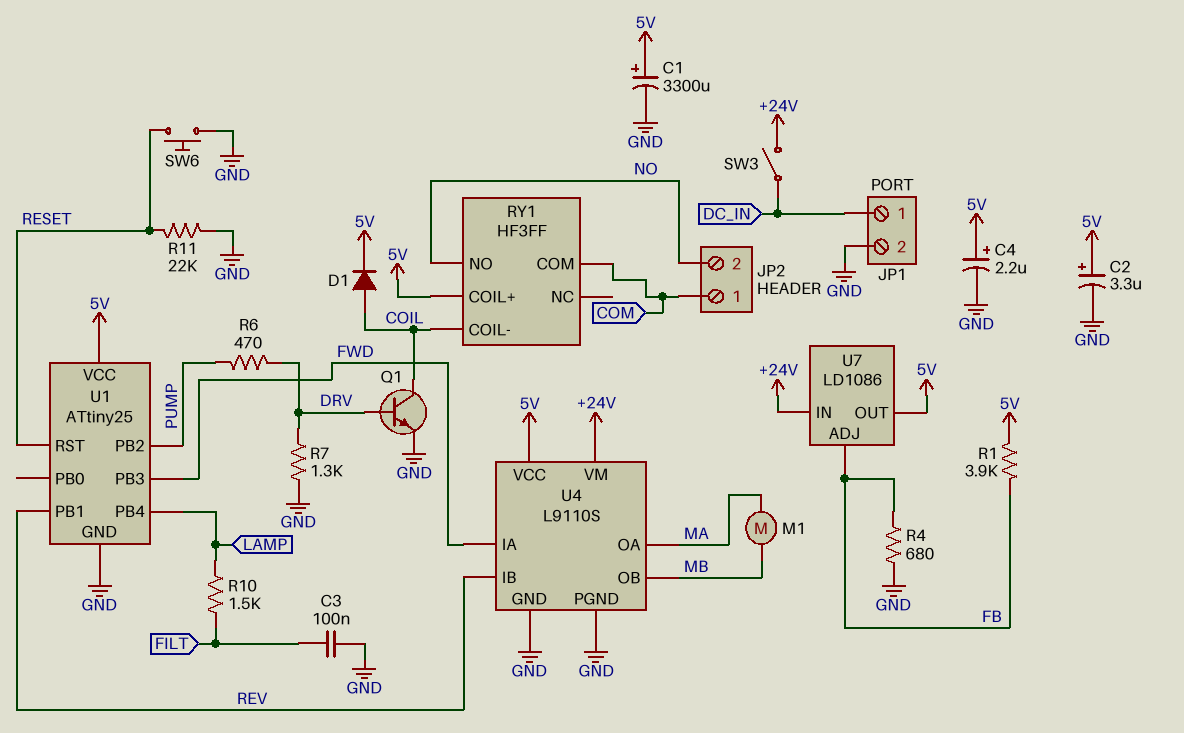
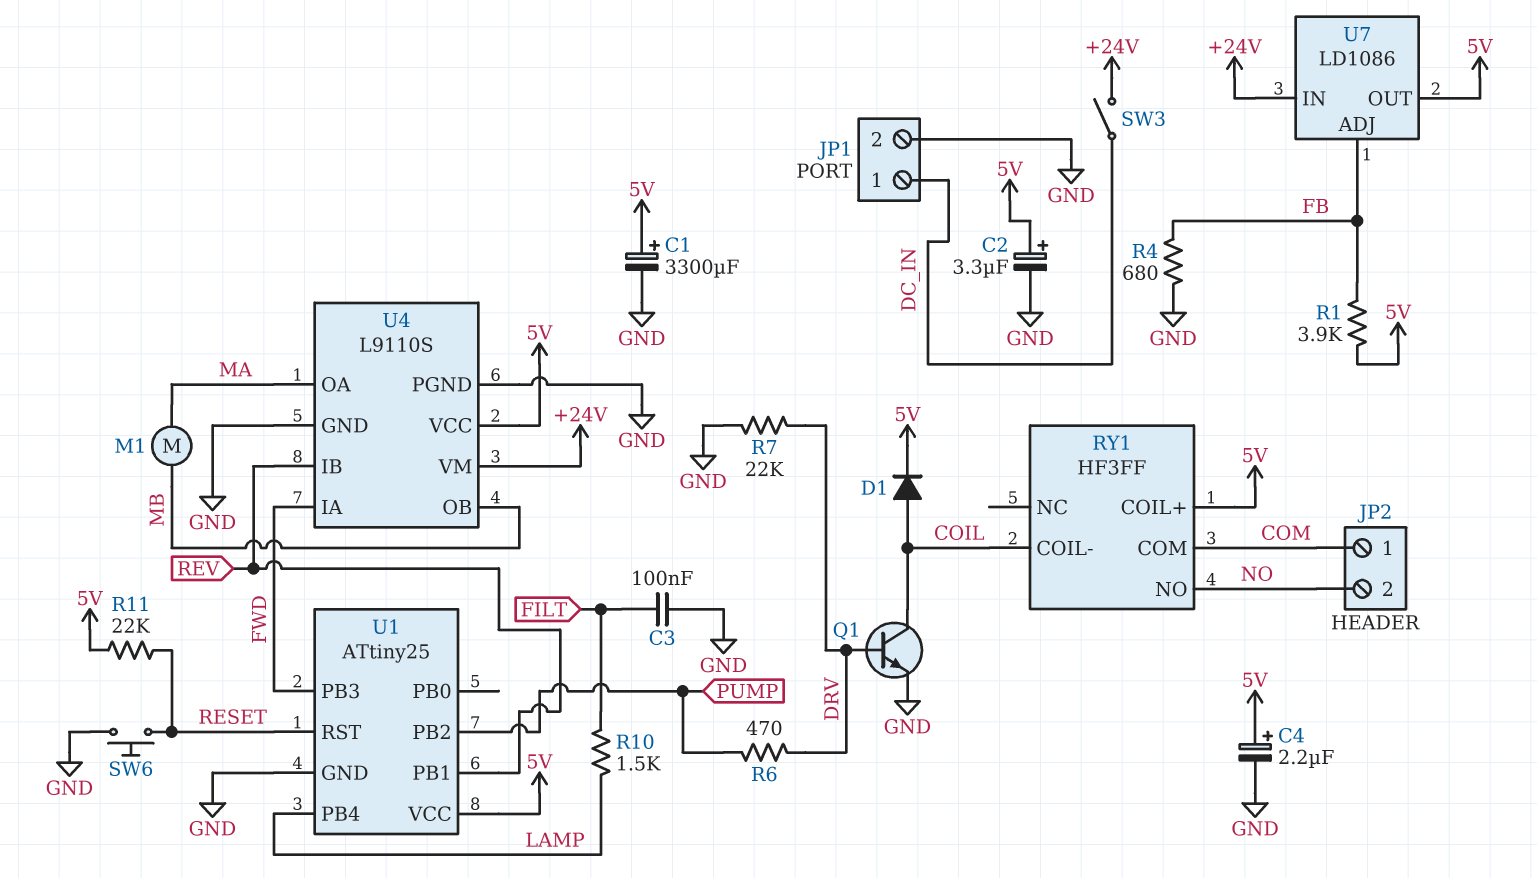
R7: 1.3k (DRV, GND) -> 22k (DRV, GND)
R11: 22k (GND, RESET) -> 22k (5V, RESET)

